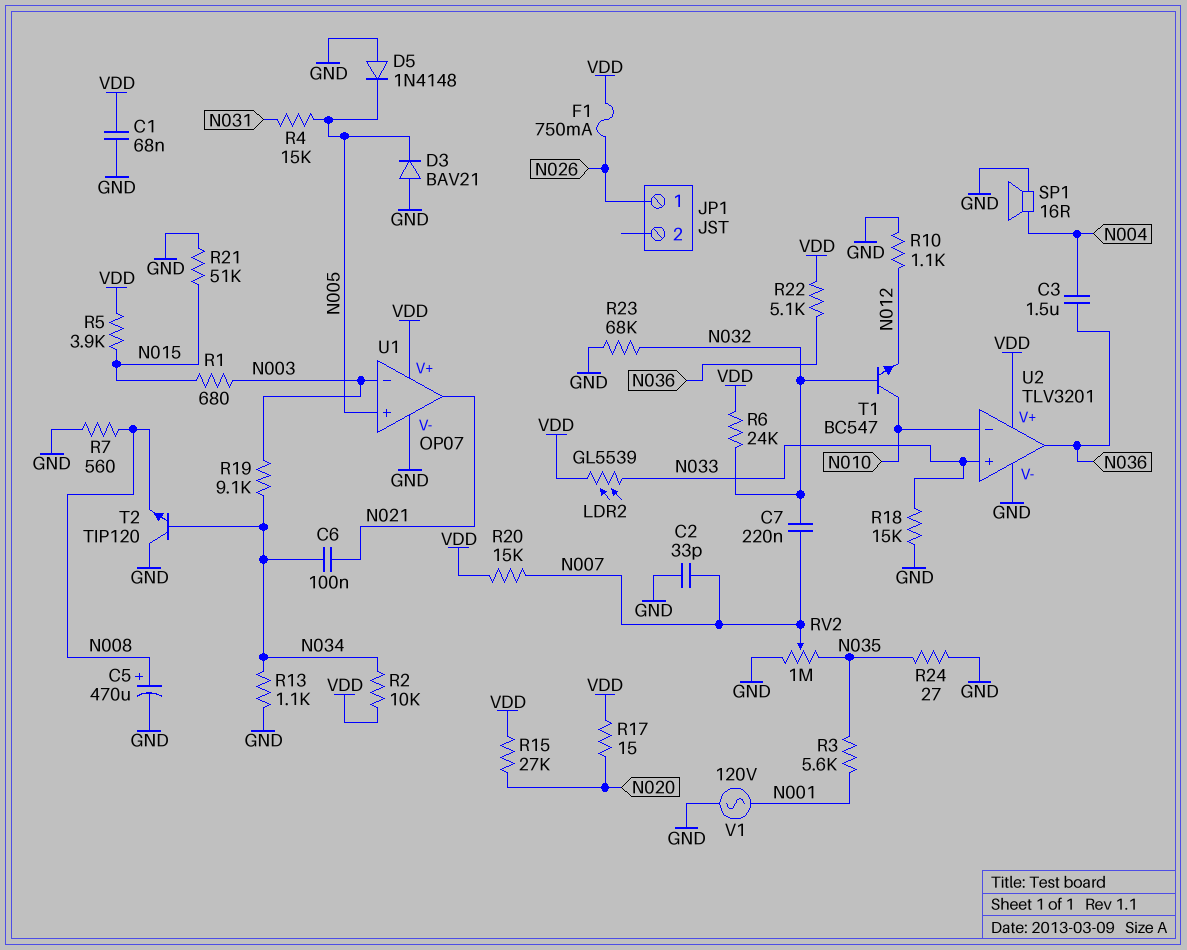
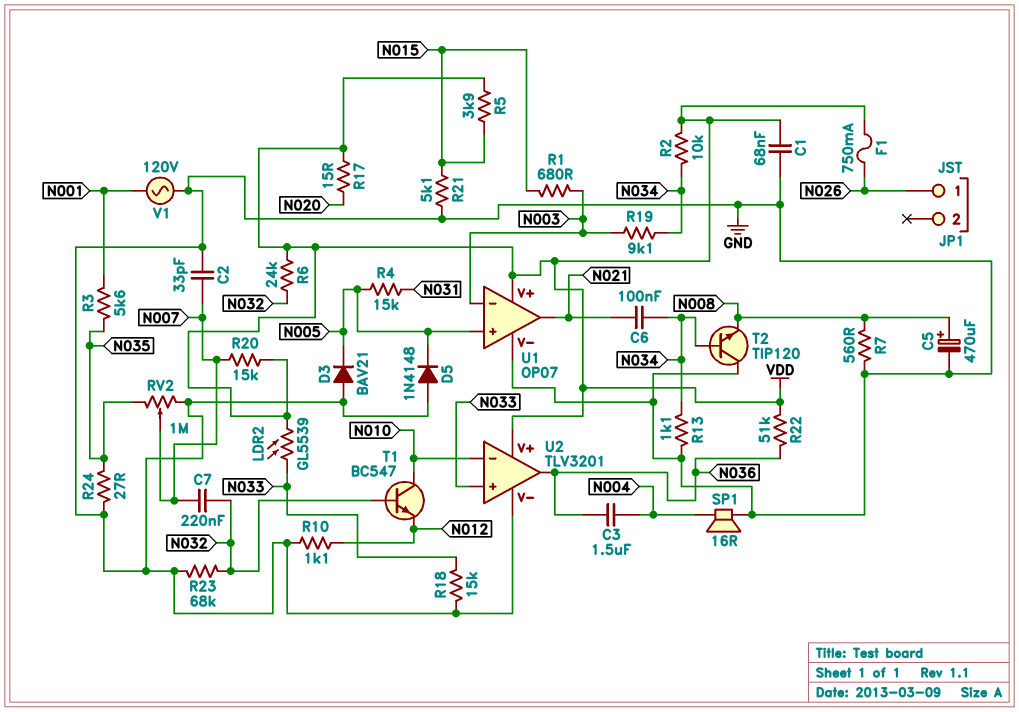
R15: 27k (N020, VDD) -> none
R21: 51k (GND, N015) -> 5.1k (GND, N015)
R22: 5.1k (N036, VDD) -> 51k (N036, VDD)

